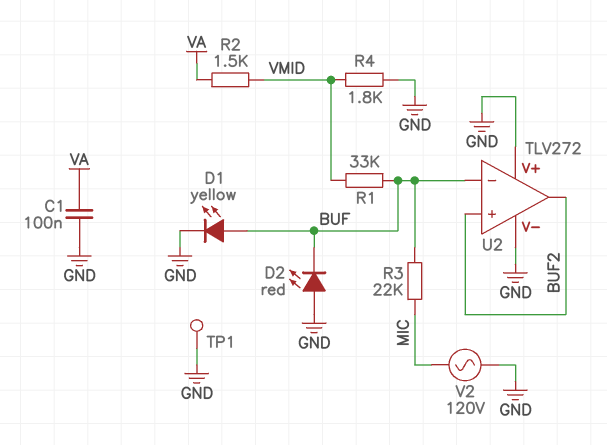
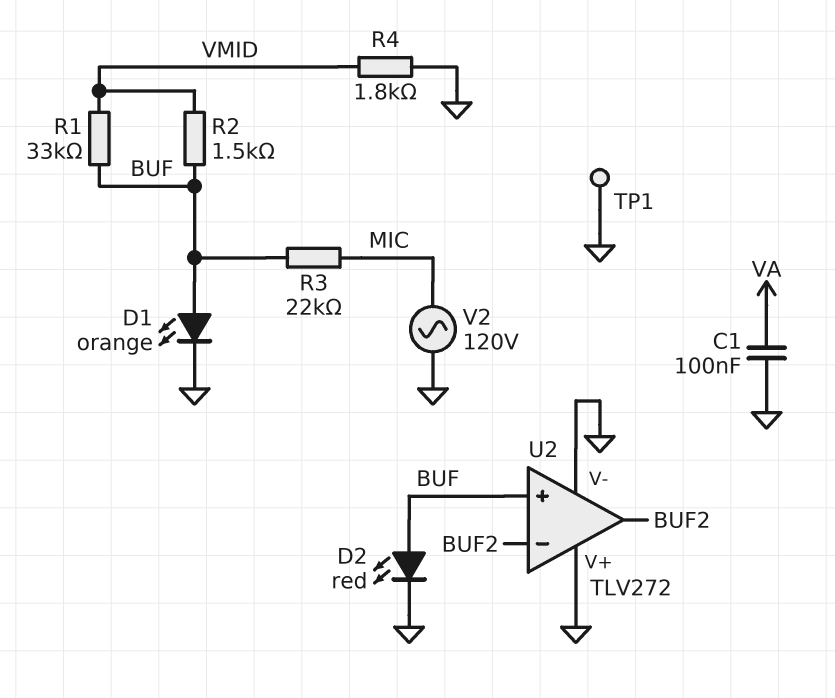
D1: LED yellow (A BUF, K GND) -> LED orange (A BUF, K GND)
D2: LED red (A GND, K BUF) -> LED red (A BUF, K GND)
R2: 1.5k (VA, VMID) -> 1.5k (BUF, VMID)
U2 pin in+: BUF2 -> BUF
U2 pin in-: BUF -> BUF2

